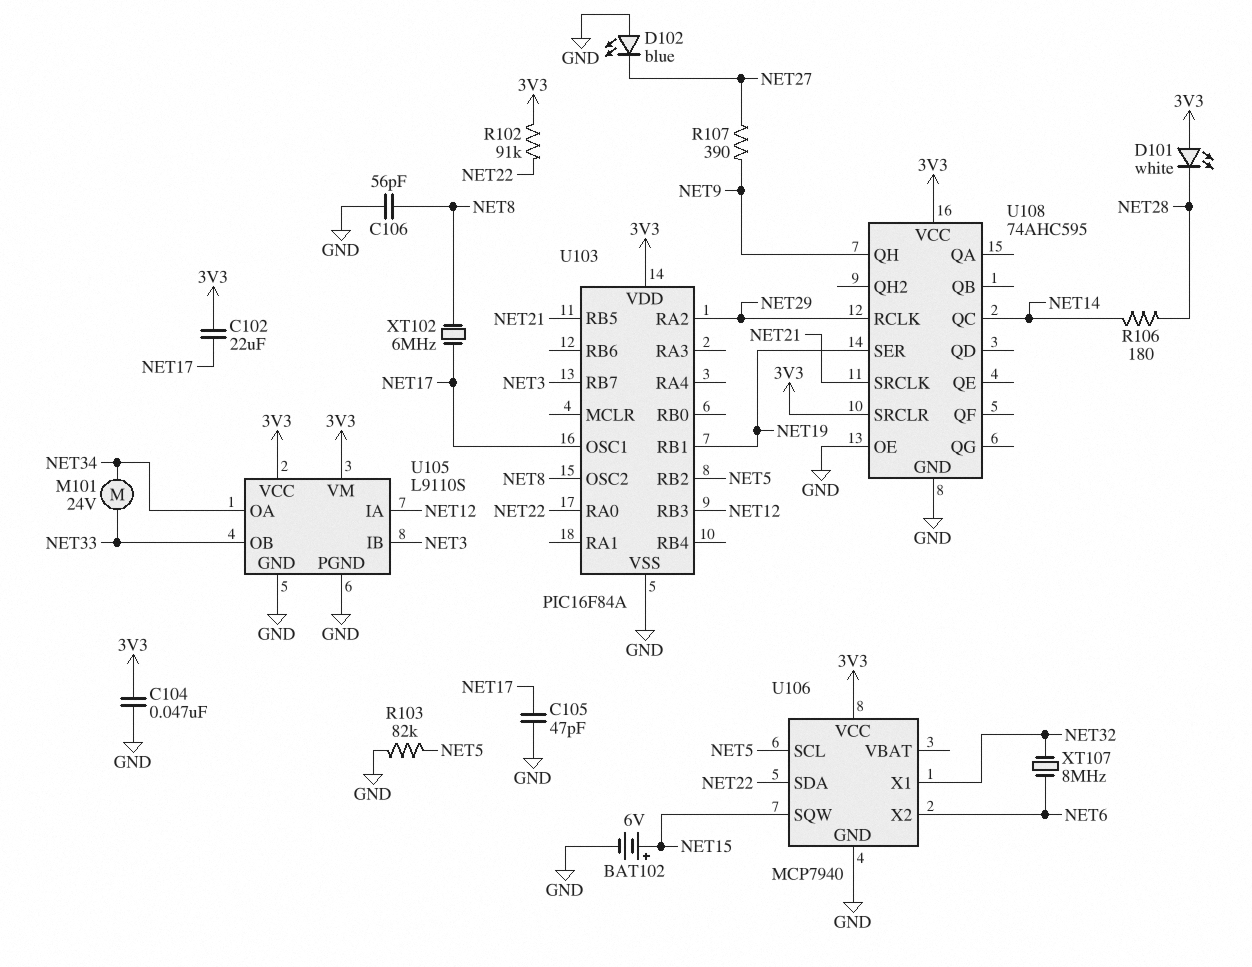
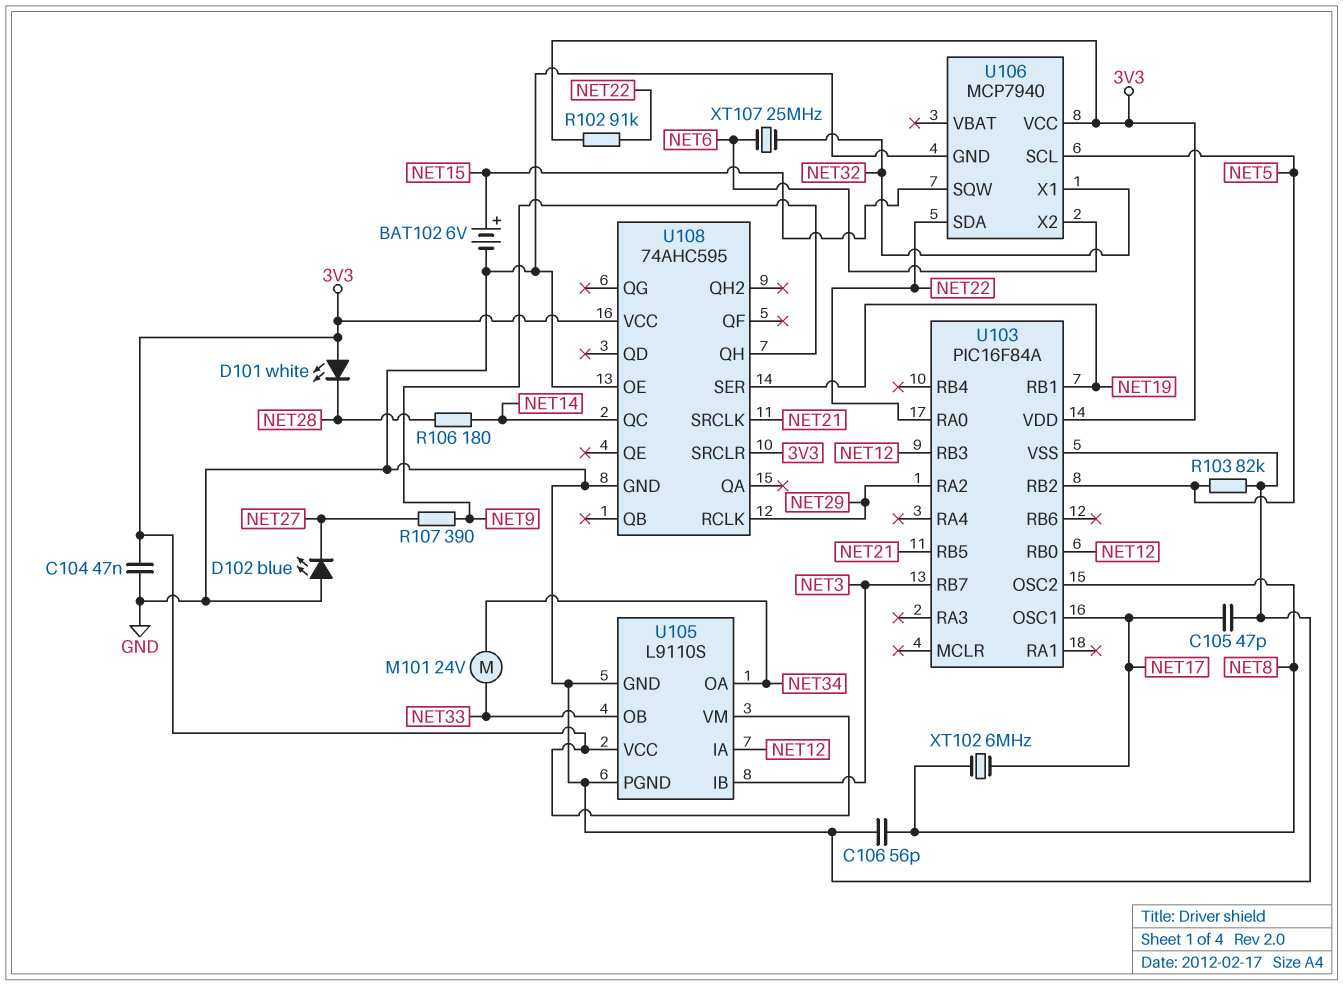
C102: 22uF (3V3, NET17) -> none
U103 pin RB0: none -> NET12
XT107: 8MHz (NET6, NET32) -> 25MHz (NET6, NET32)

